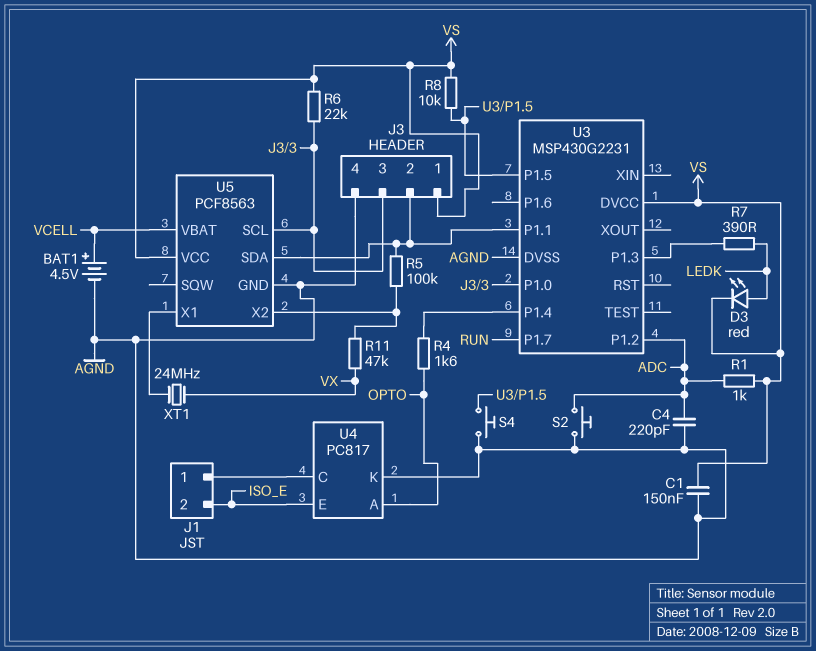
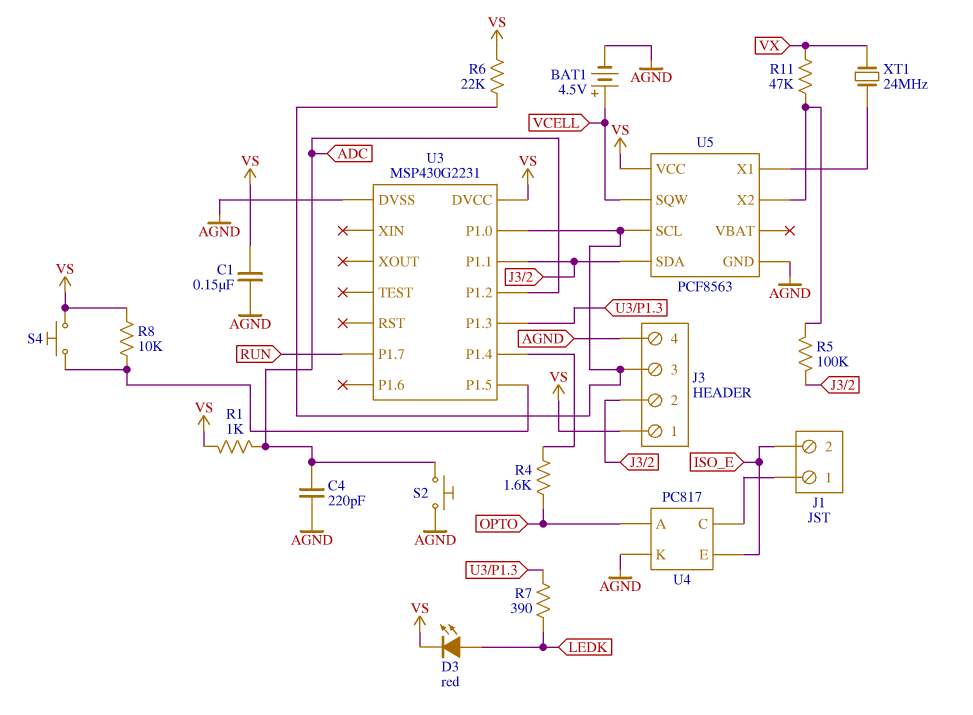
S4: button (AGND, U3/P1.5) -> button (U3/P1.5, VS)
U5 pin SQW: none -> VCELL
U5 pin VBAT: VCELL -> none

